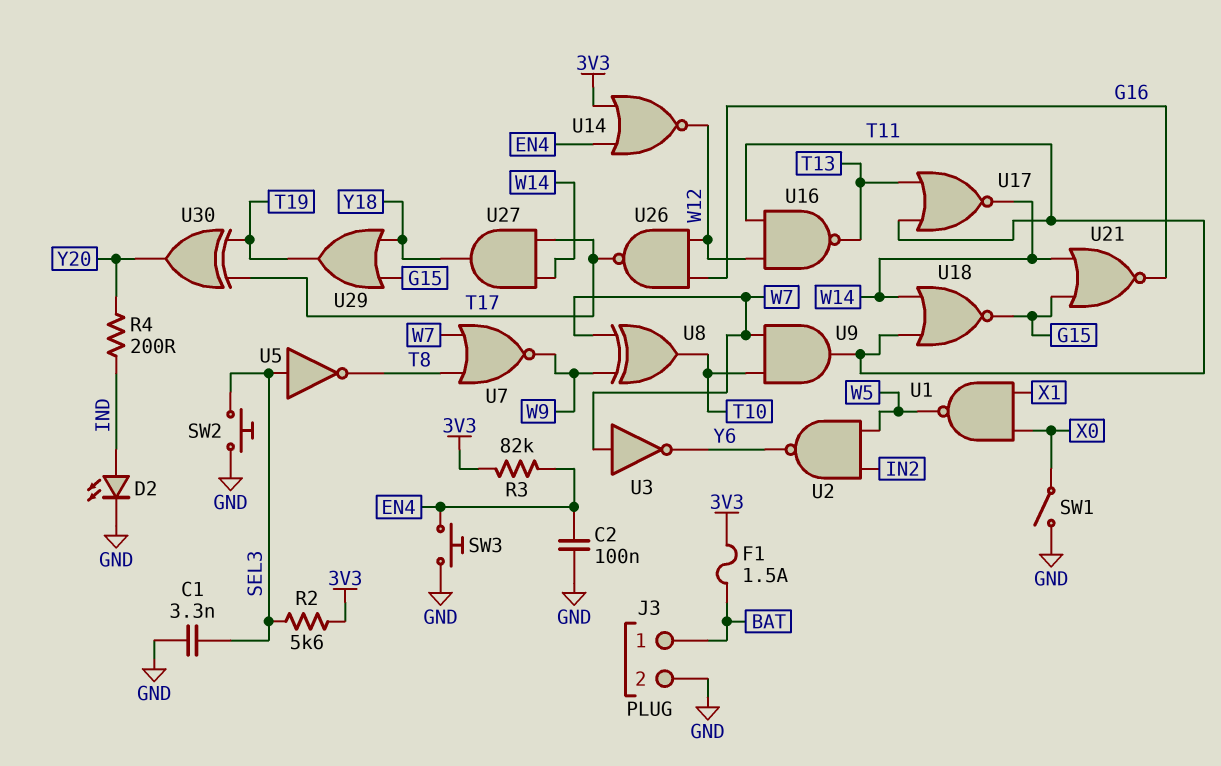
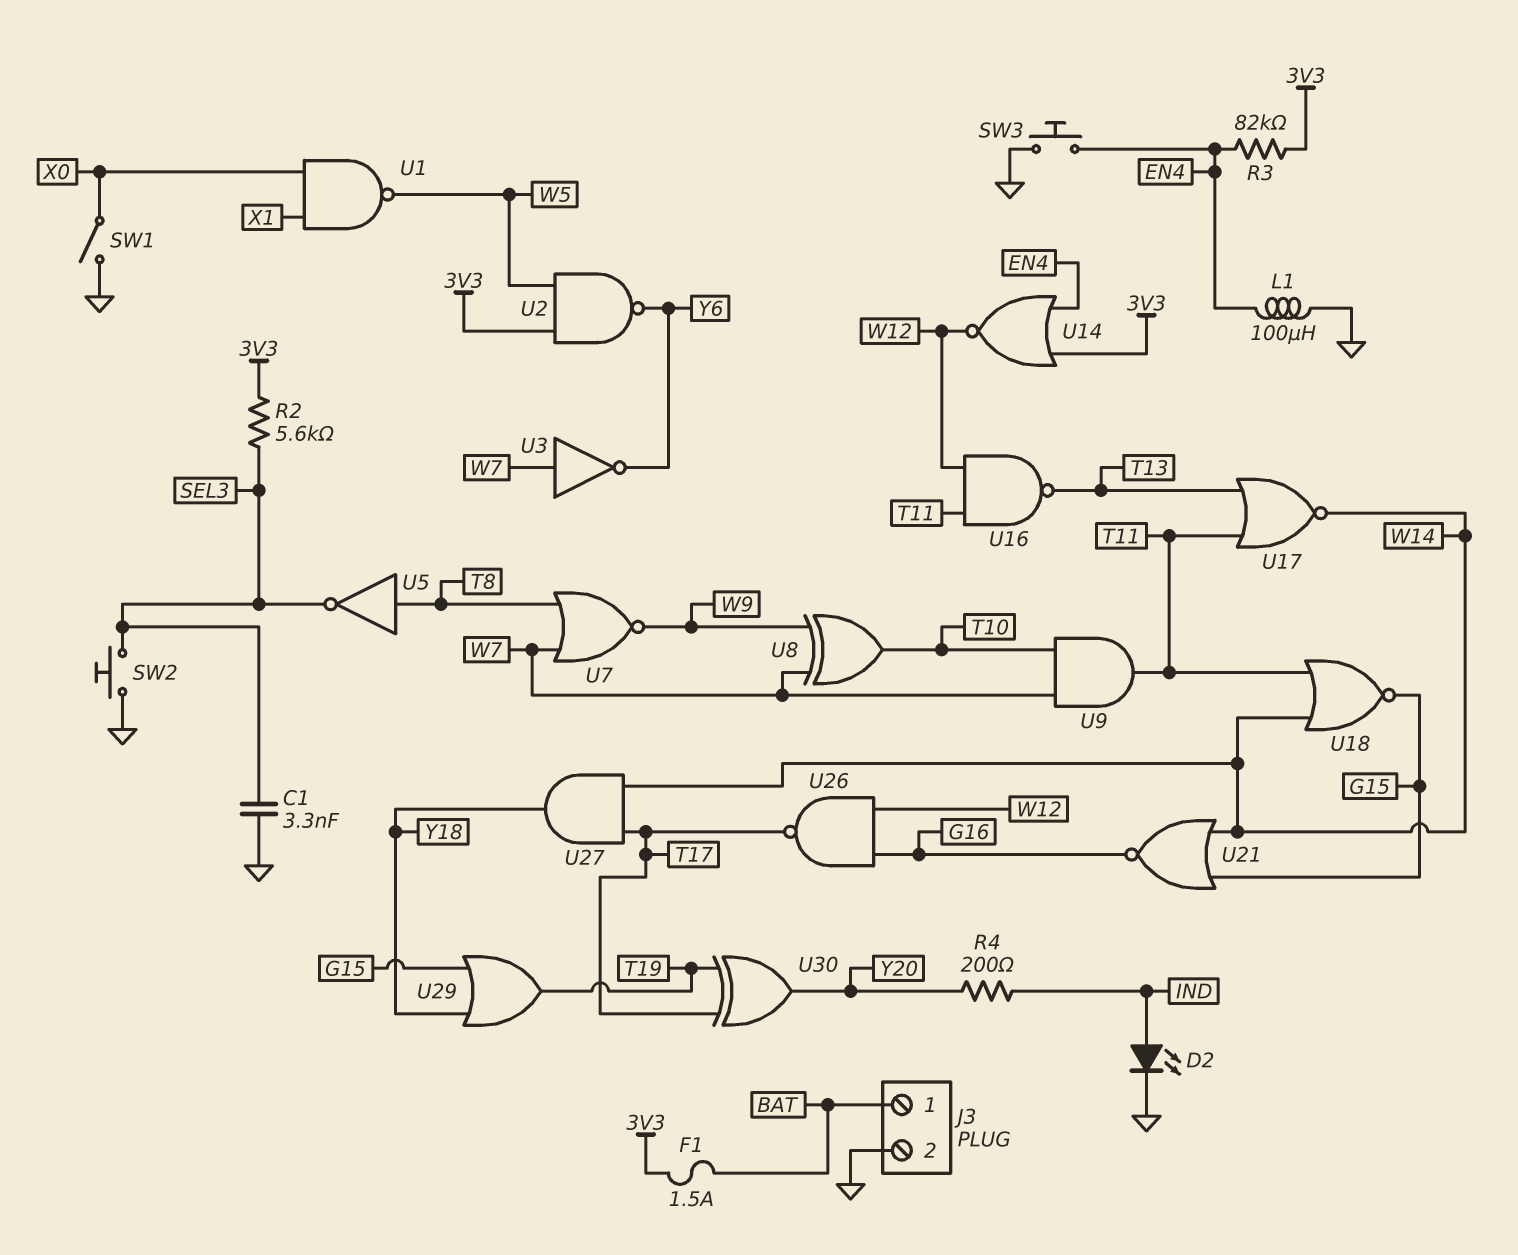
C2: 100nF (EN4, GND) -> none
L1: none -> 100uH (EN4, GND)
U2: NAND (in IN2, in W5, out Y6) -> NAND (in 3V3, in W5, out Y6)
U5: NOT (in SEL3, out T8) -> NOT (in T8, out SEL3)

